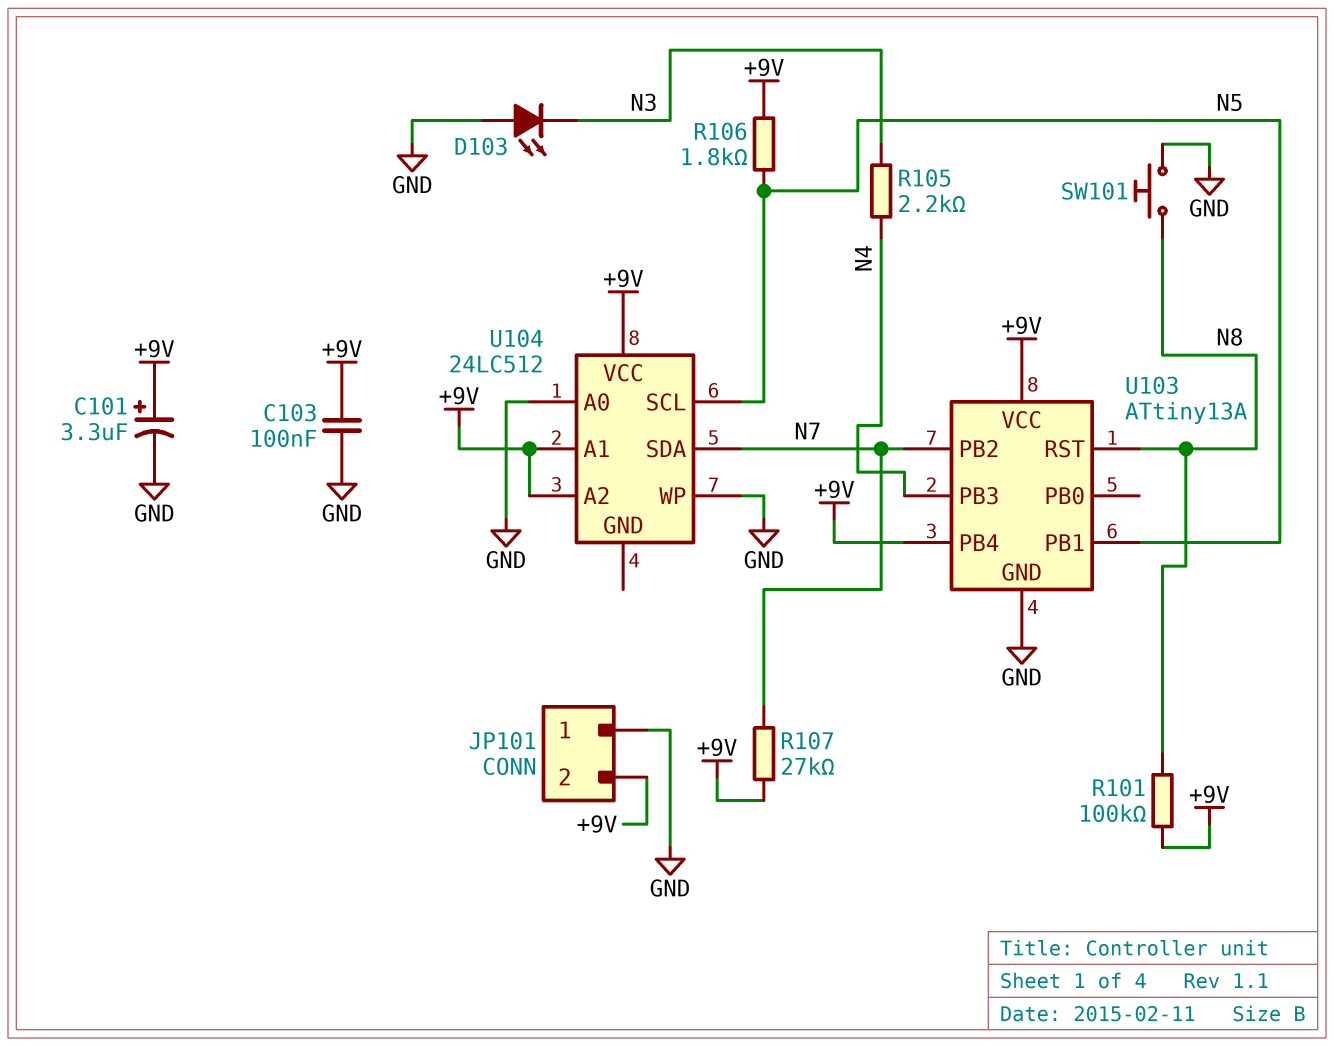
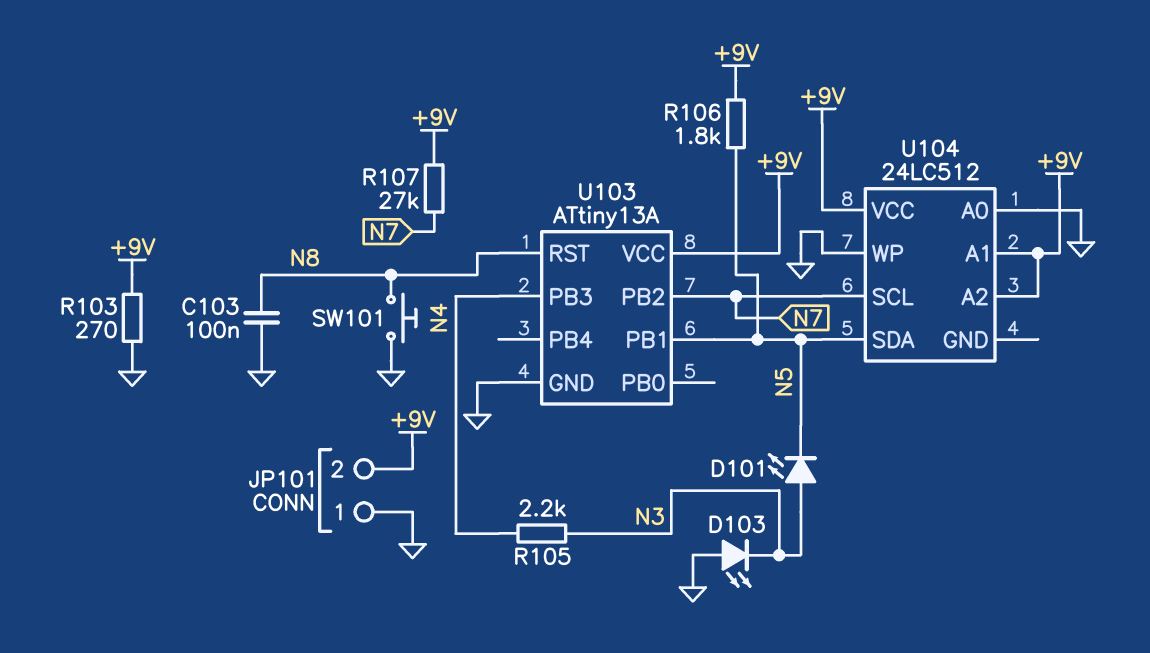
C101: 3.3uF (plus +9V, minus GND) -> none
C103: 100nF (+9V, GND) -> 100nF (GND, N8)
D101: none -> LED (A N3, K N5)
R101: 100k (+9V, N8) -> none
R103: none -> 270 (+9V, GND)
U103 pin PB4: +9V -> none
U104 pin SCL: N5 -> N7
U104 pin SDA: N7 -> N5

